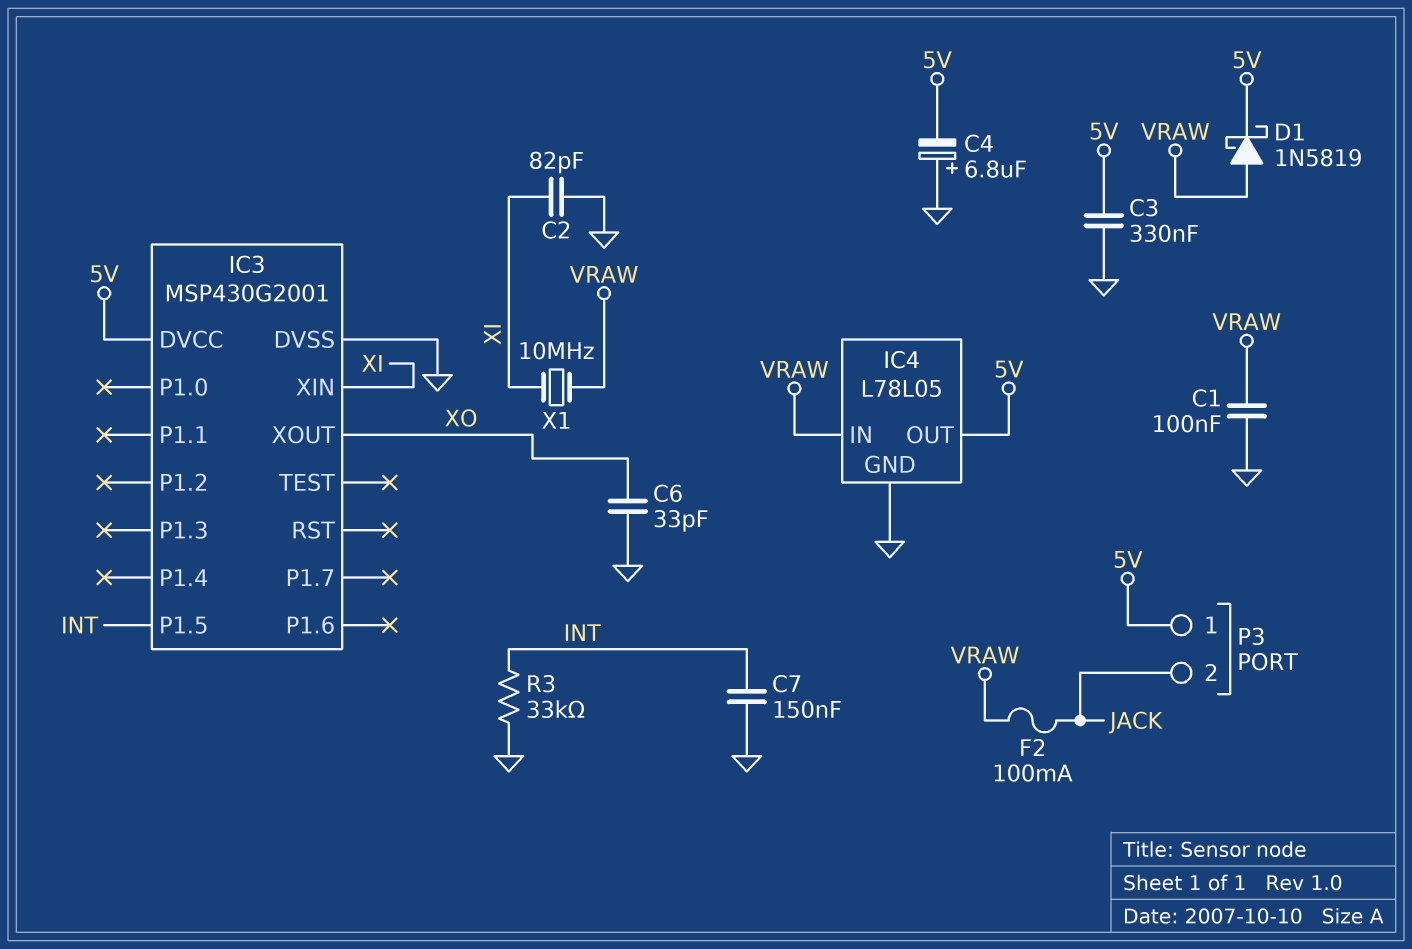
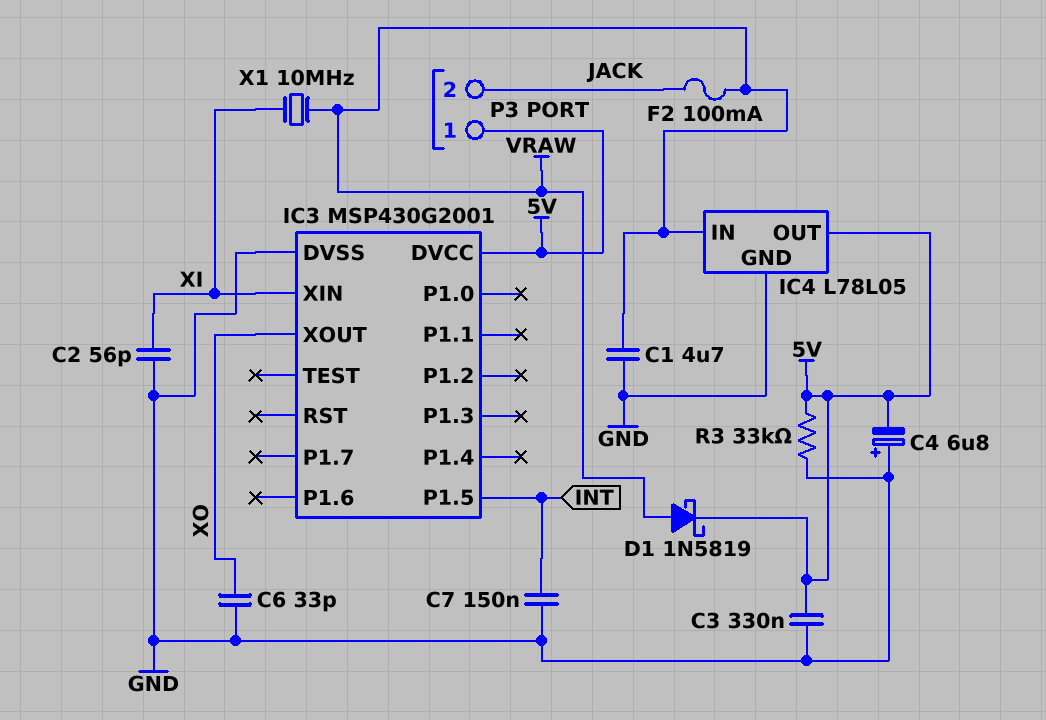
C1: 100nF (GND, VRAW) -> 4.7uF (GND, VRAW)
C2: 82pF (GND, XI) -> 56pF (GND, XI)
R3: 33k (GND, INT) -> 33k (5V, GND)

